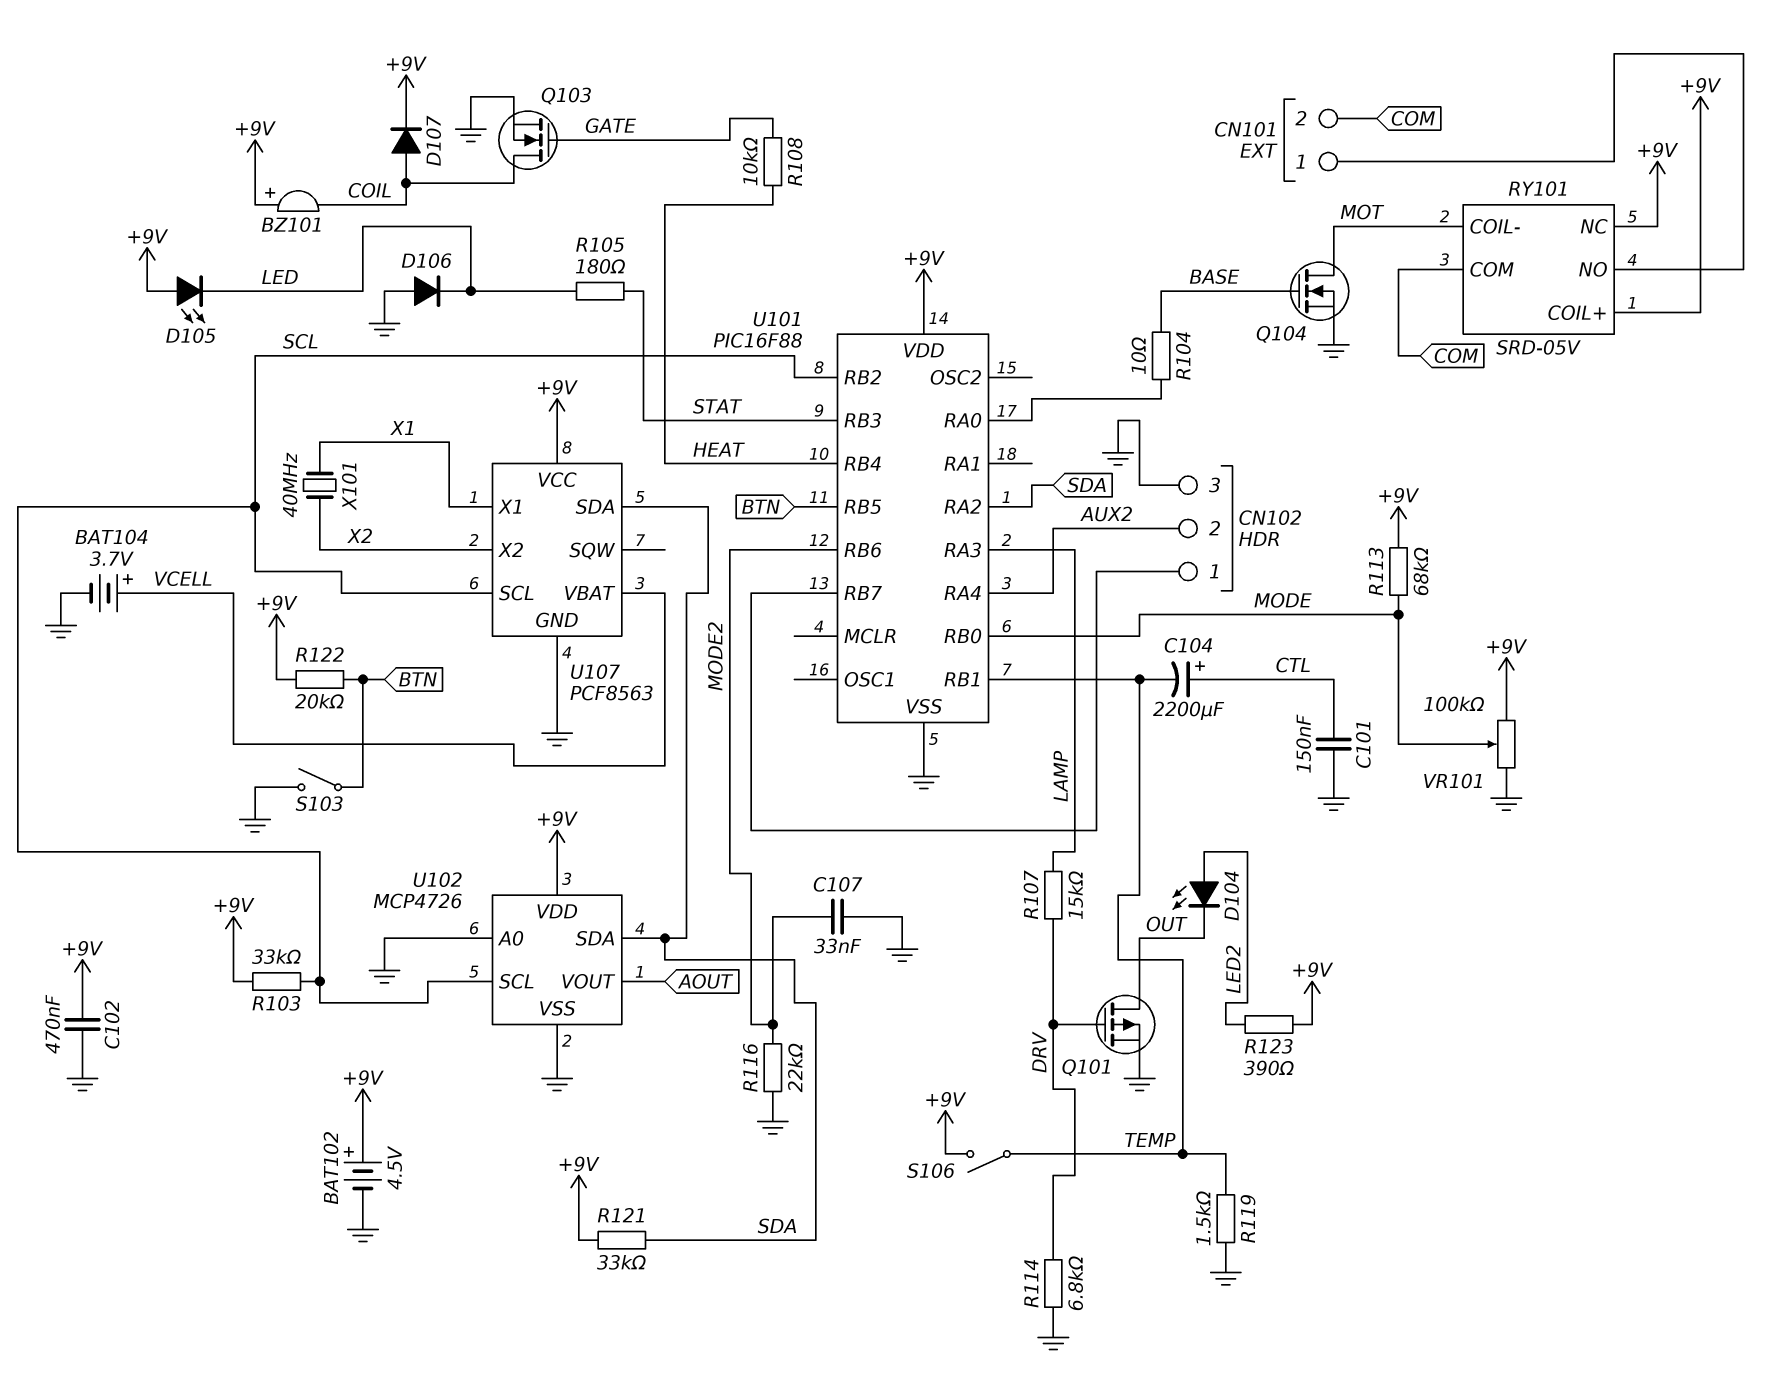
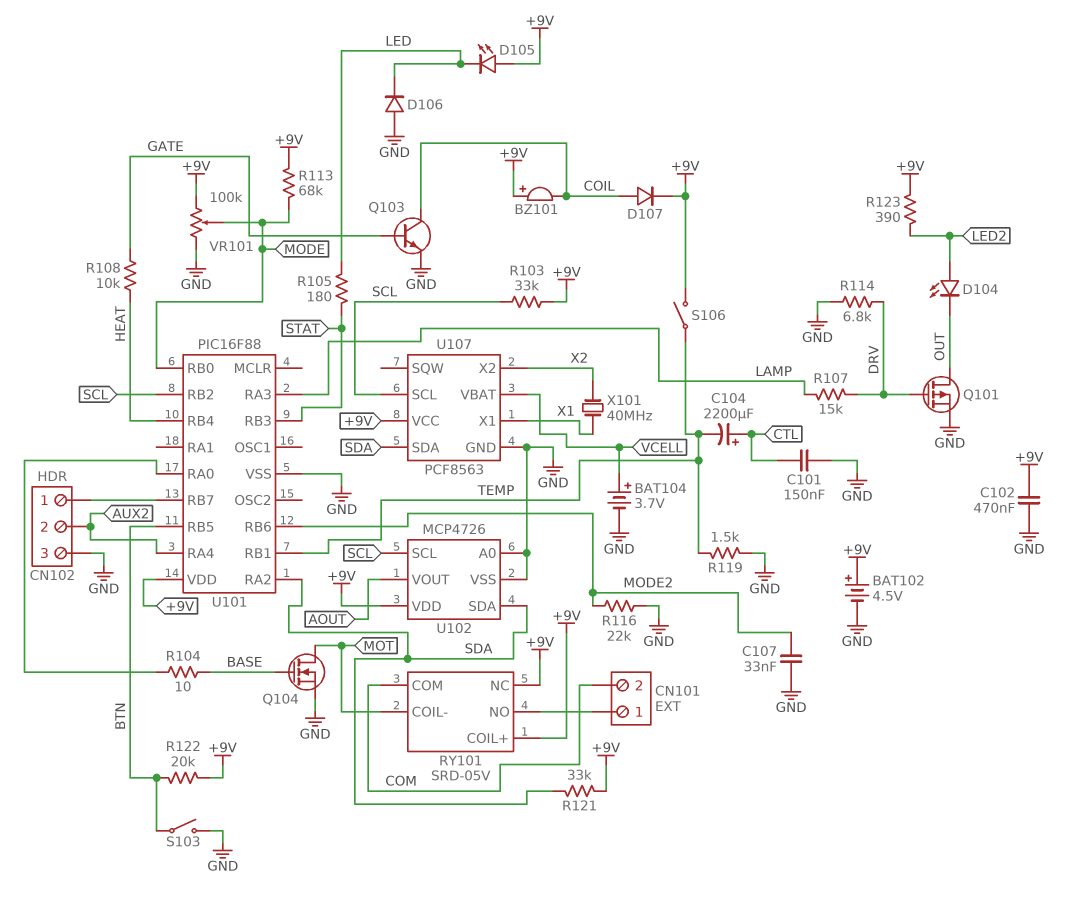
Q103: NMOS (G GATE, D COIL, S GND) -> NPN (B GATE, C COIL, E GND)

